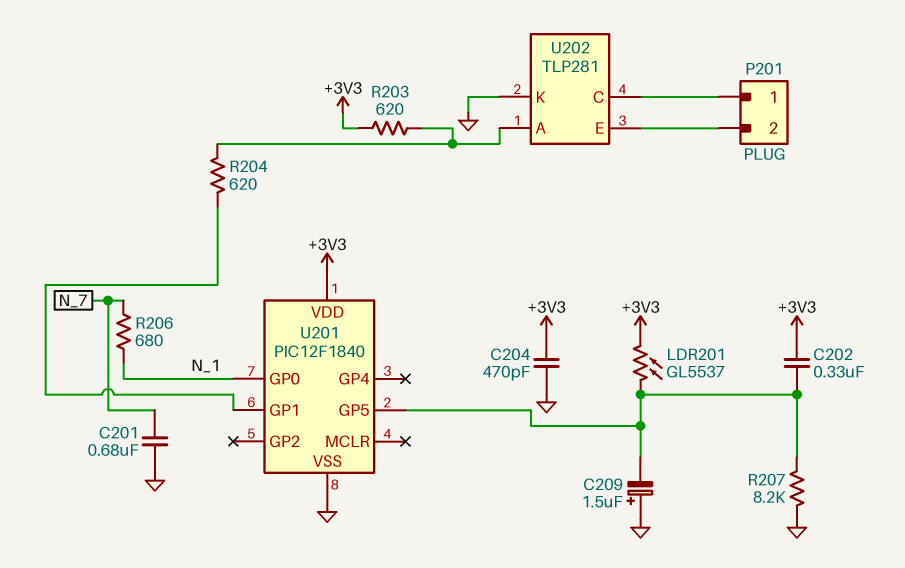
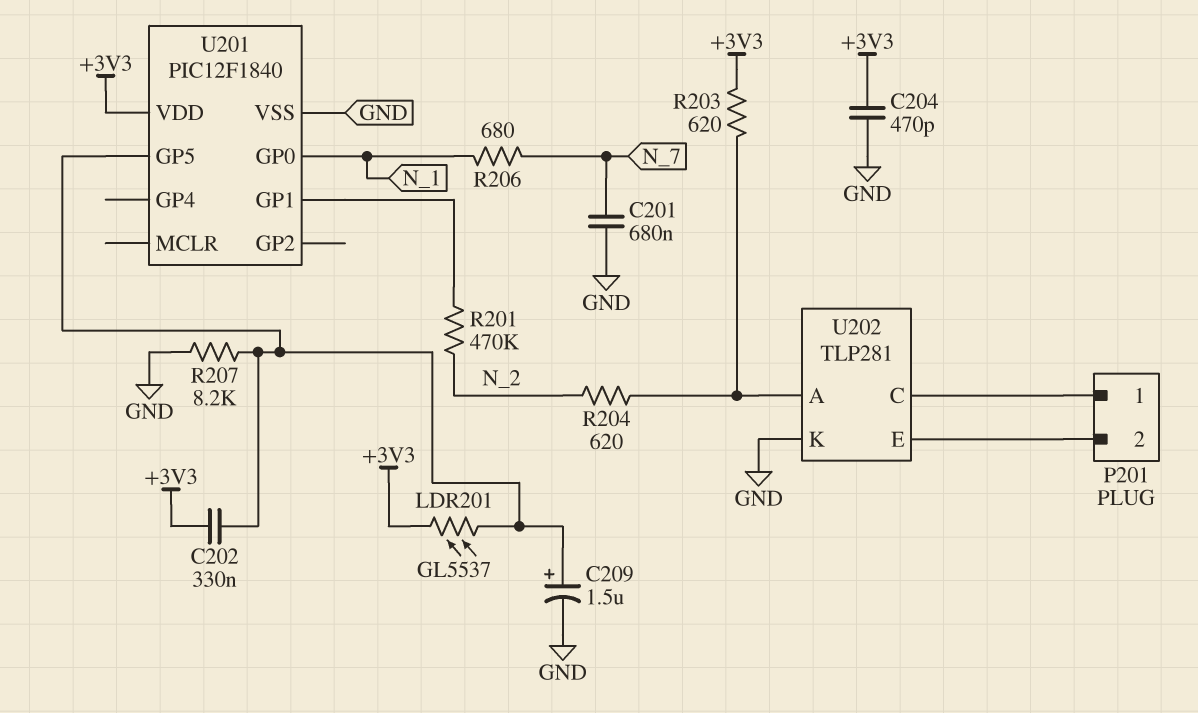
C209: 1.5uF (plus GND, minus U201/GP5) -> 1.5uF (plus U201/GP5, minus GND)
R201: none -> 470k (N_2, U201/GP1)
R204: 620 (U201/GP1, U202/A) -> 620 (N_2, U202/A)

